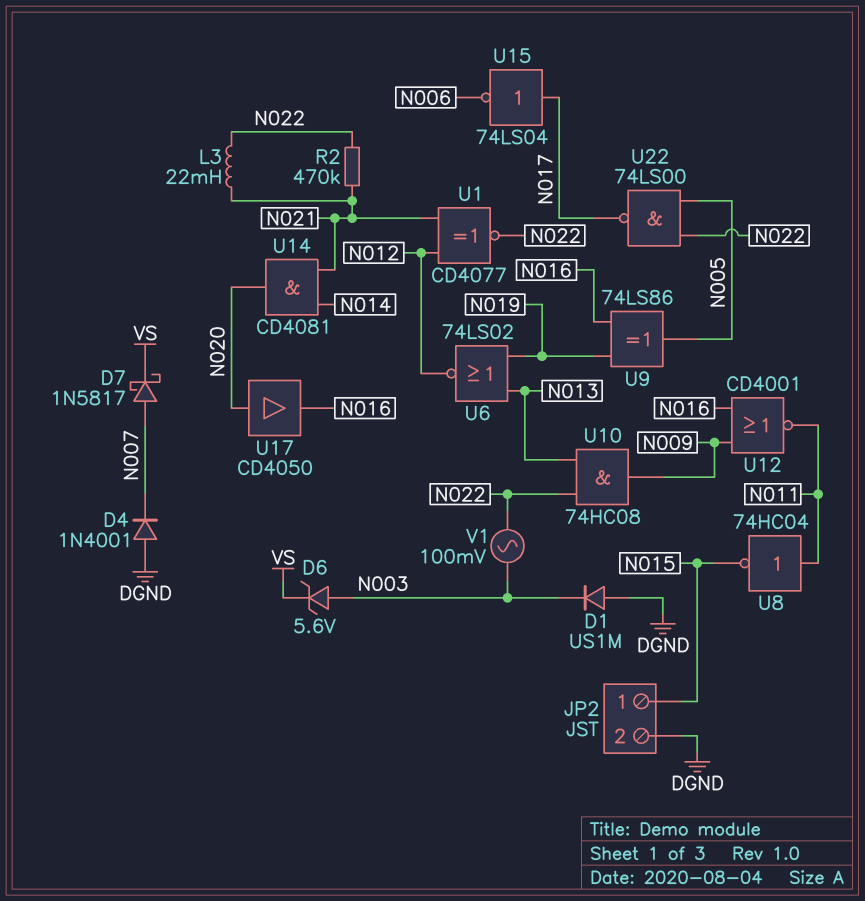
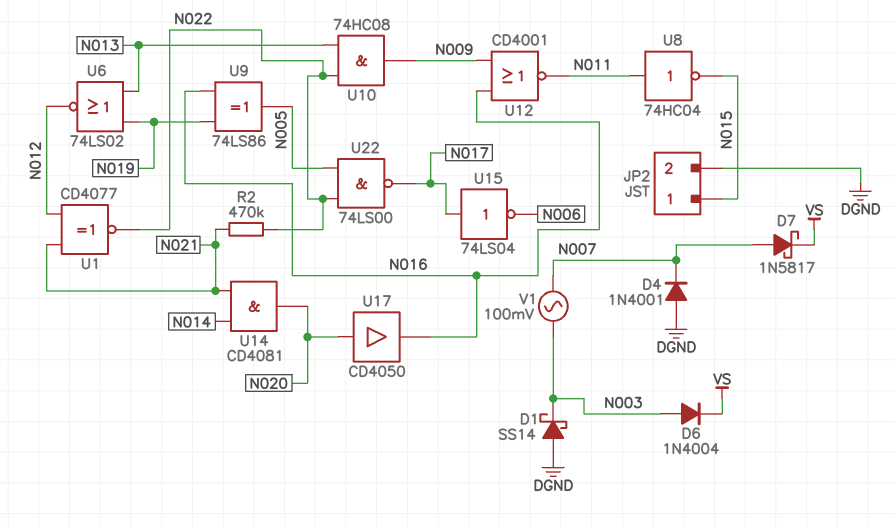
D1: diode US1M (A DGND, K N003) -> schottky SS14 (A DGND, K N003)
D6: zener 5.6V (A N003, K VS) -> diode 1N4004 (A N003, K VS)
L3: 22mH (N021, N022) -> none
V1: AC 100mV (N003, N022) -> AC 100mV (N003, N007)

